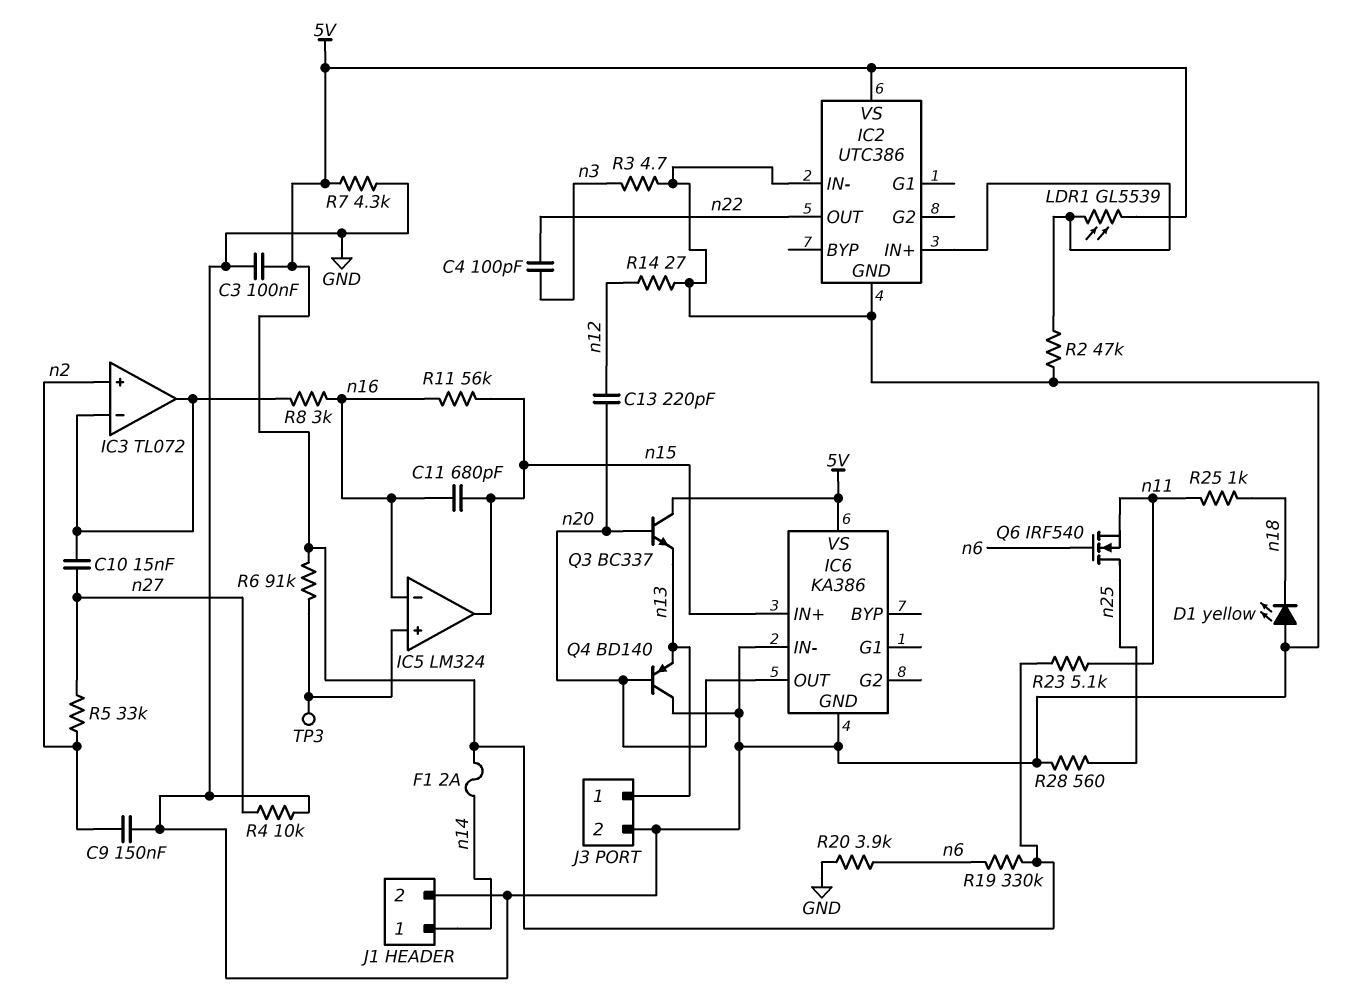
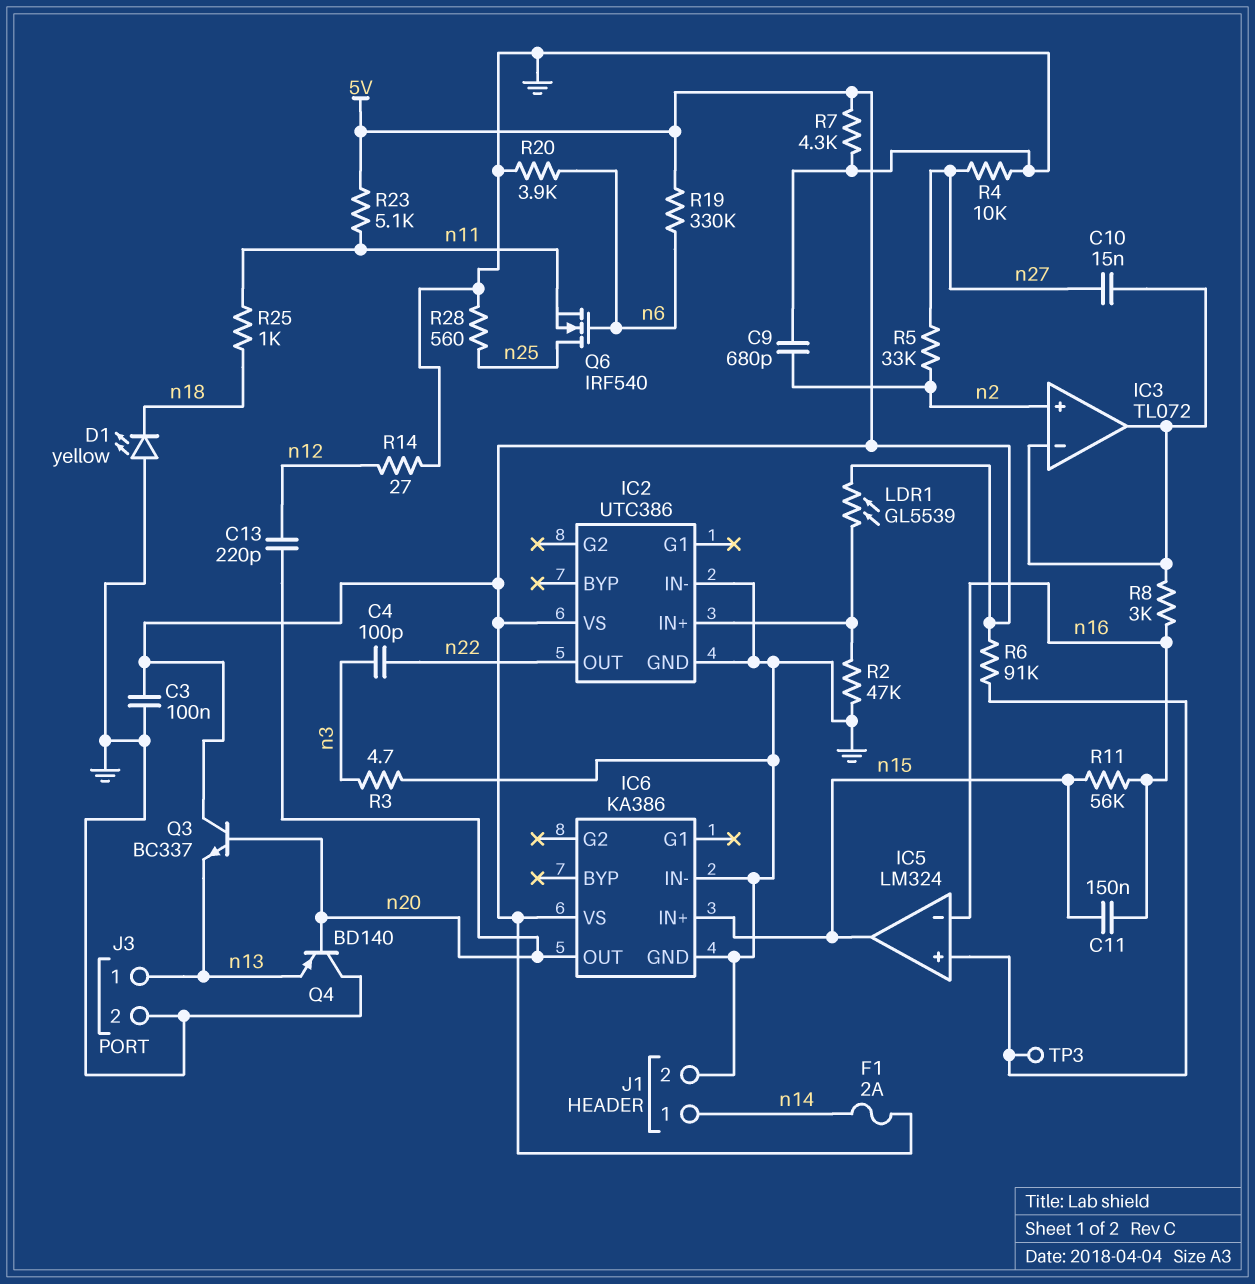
C9: 150nF (GND, n2) -> 680pF (GND, n2)
C11: 680pF (n15, n16) -> 150nF (n15, n16)

